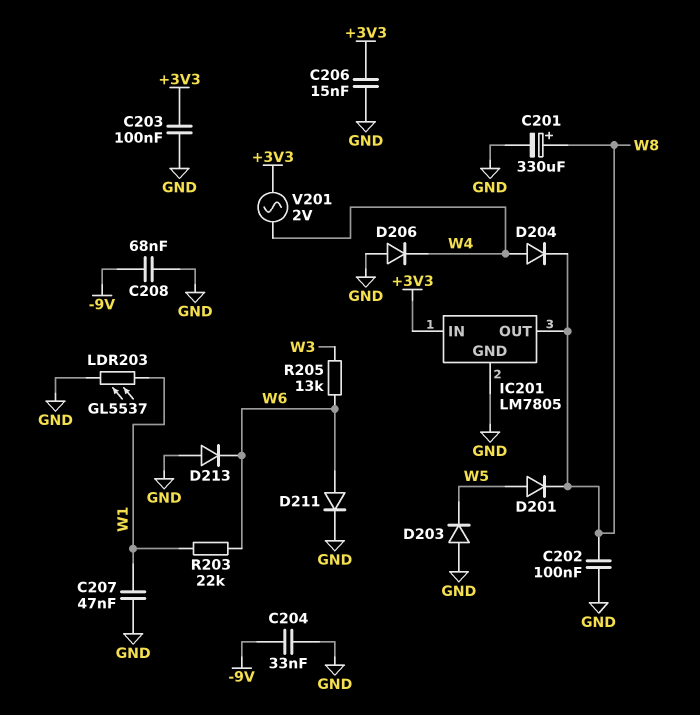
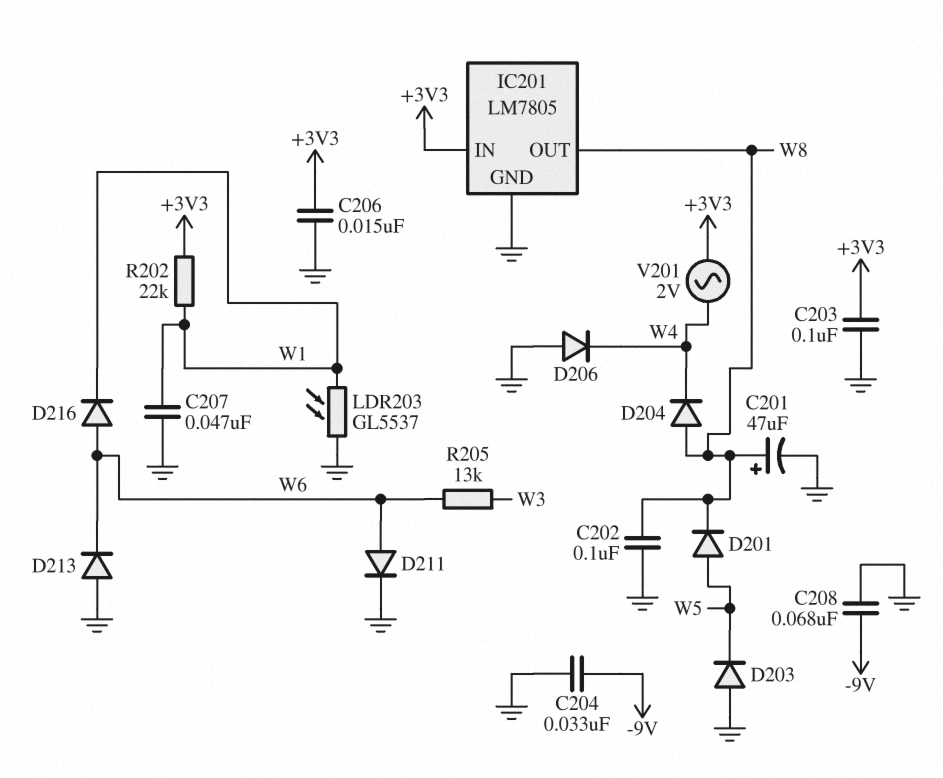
C201: 330uF (plus W8, minus GND) -> 47uF (plus W8, minus GND)
D204: diode (A W4, K W8) -> diode (A W8, K W4)
D216: none -> diode (A W6, K W1)
R202: none -> 22k (+3V3, W1)
R203: 22k (W1, W6) -> none

